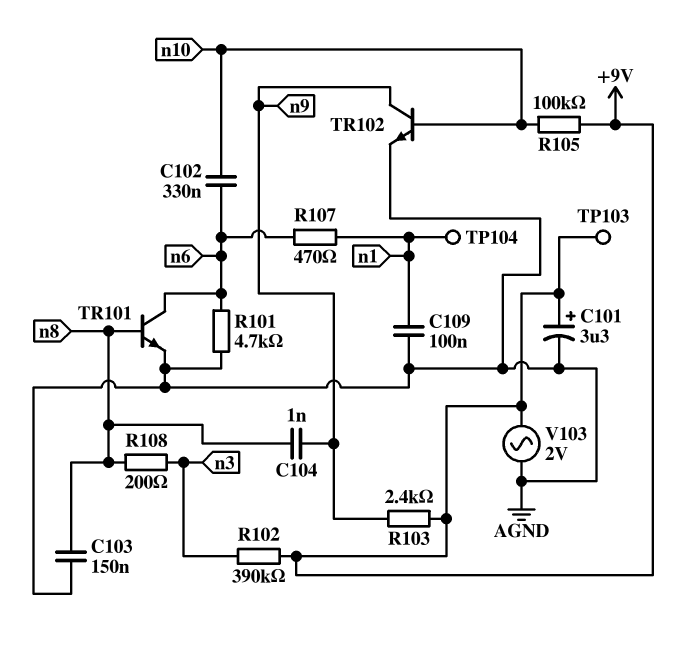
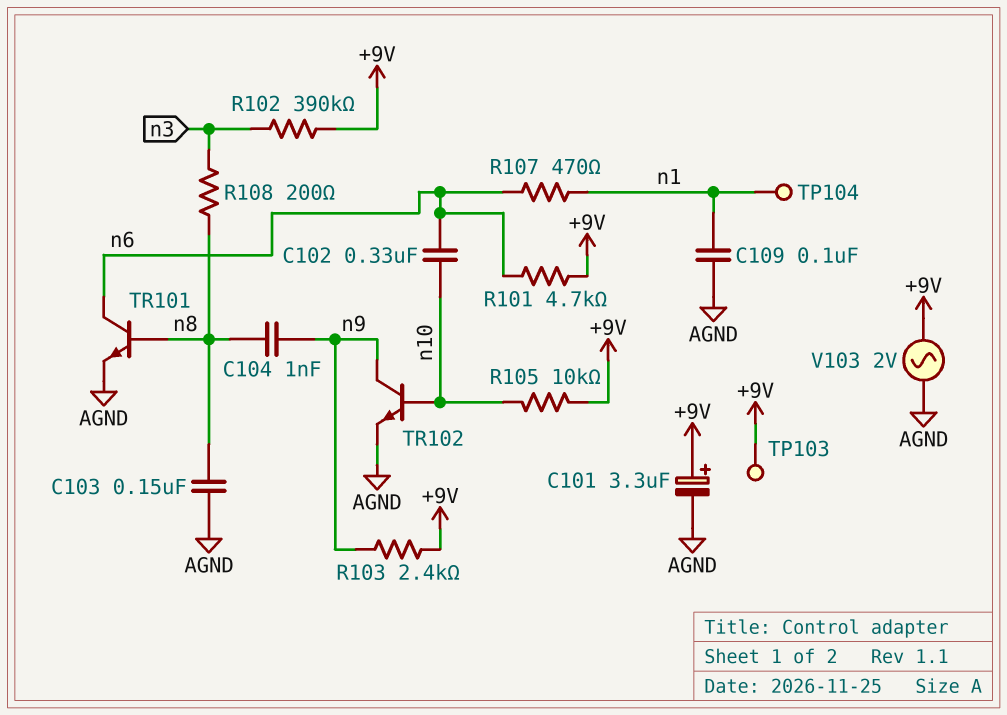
R101: 4.7k (AGND, n6) -> 4.7k (+9V, n6)
R105: 100k (+9V, n10) -> 10k (+9V, n10)

